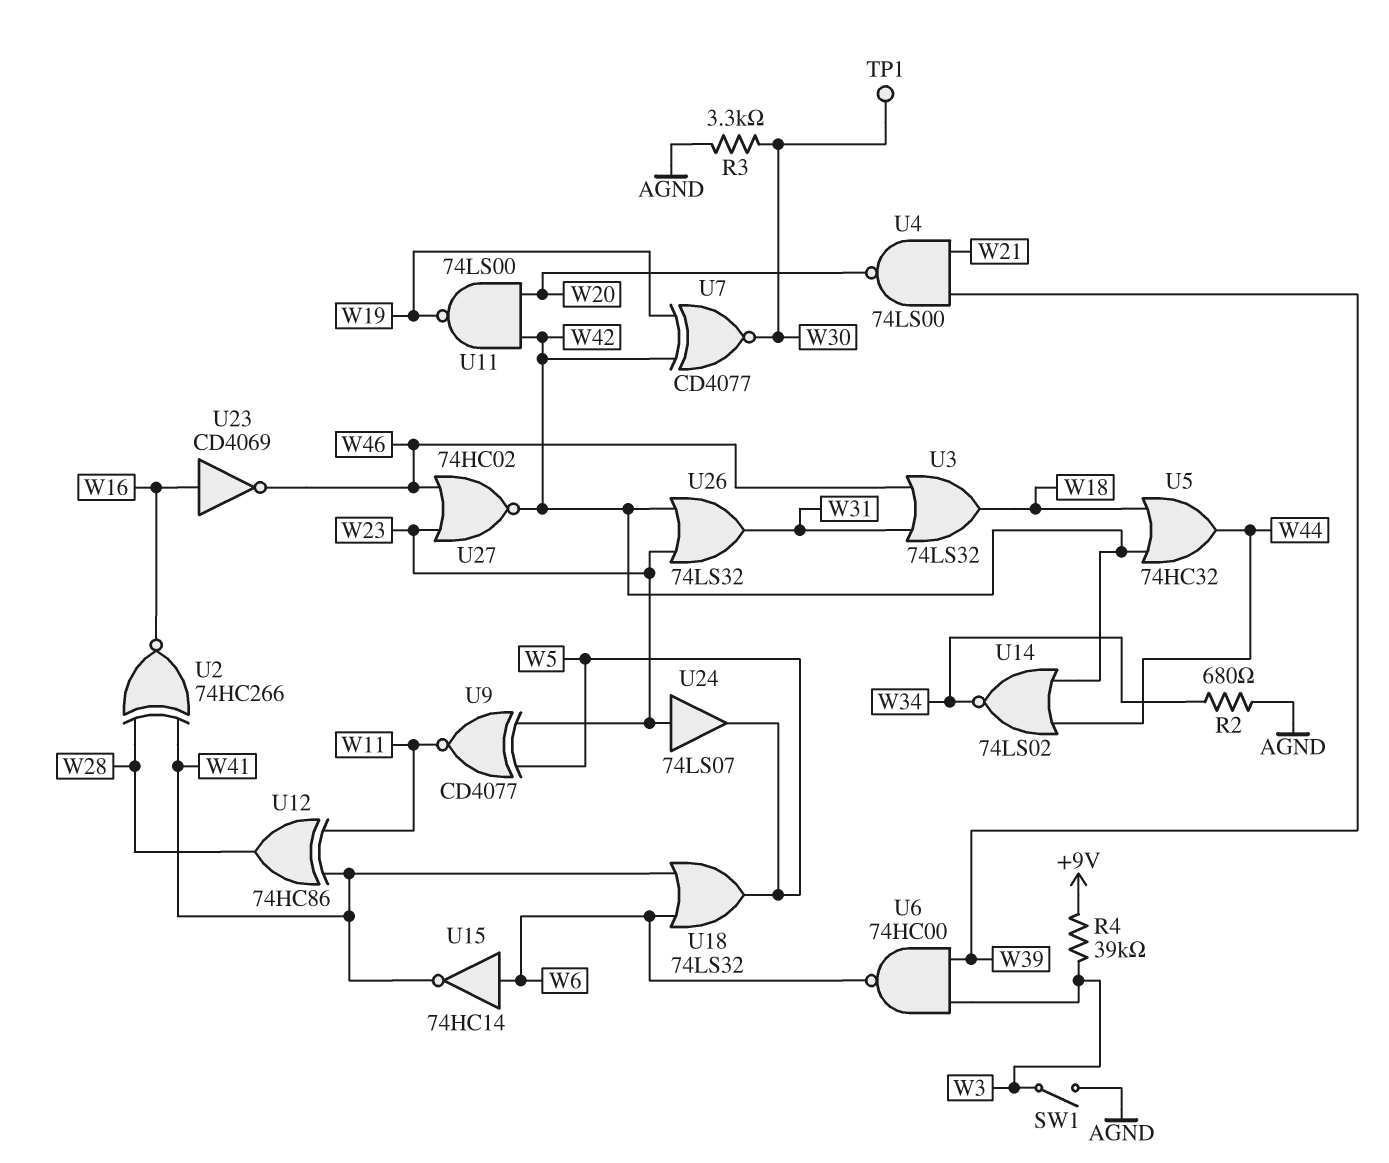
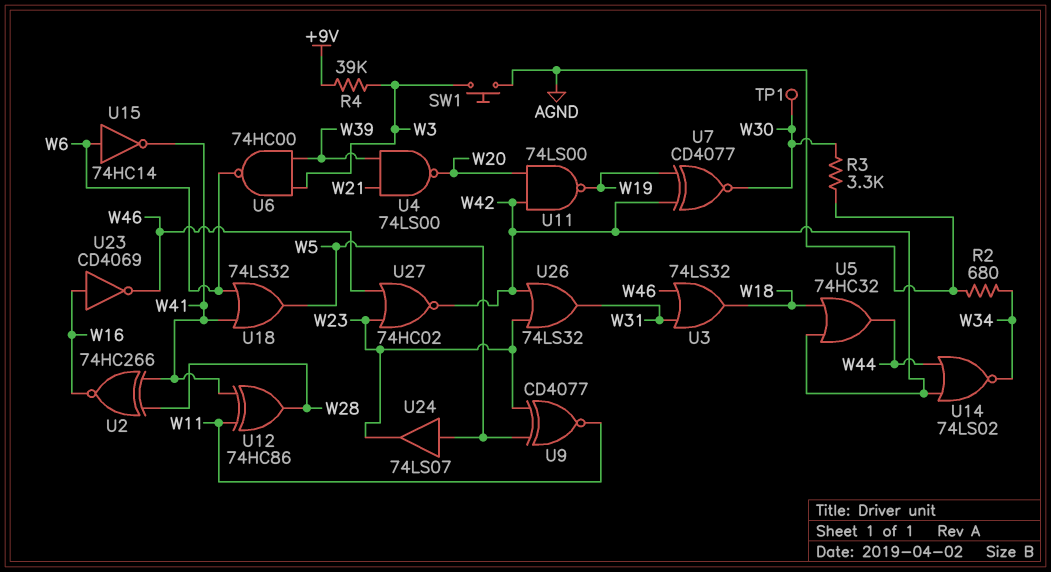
SW1: switch (AGND, W3) -> button (AGND, W3)
U24: buffer 74LS07 (in W23, out W5) -> buffer 74LS07 (in W5, out W23)

